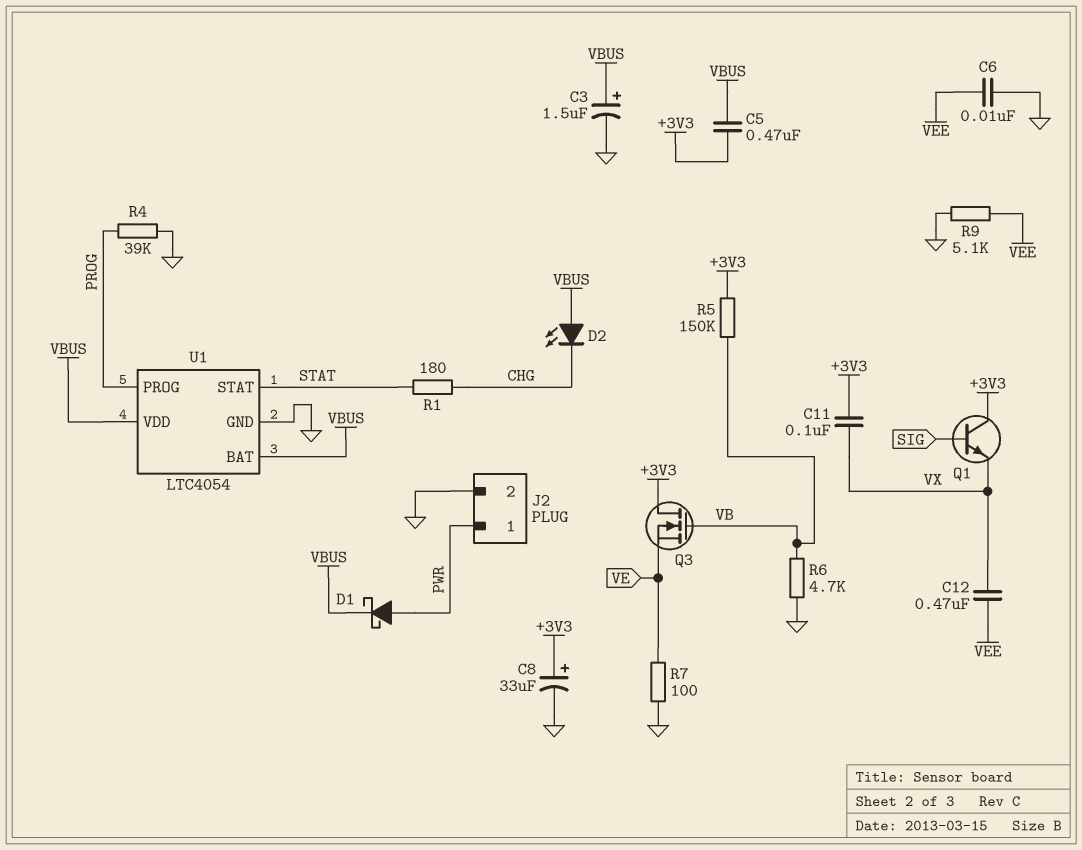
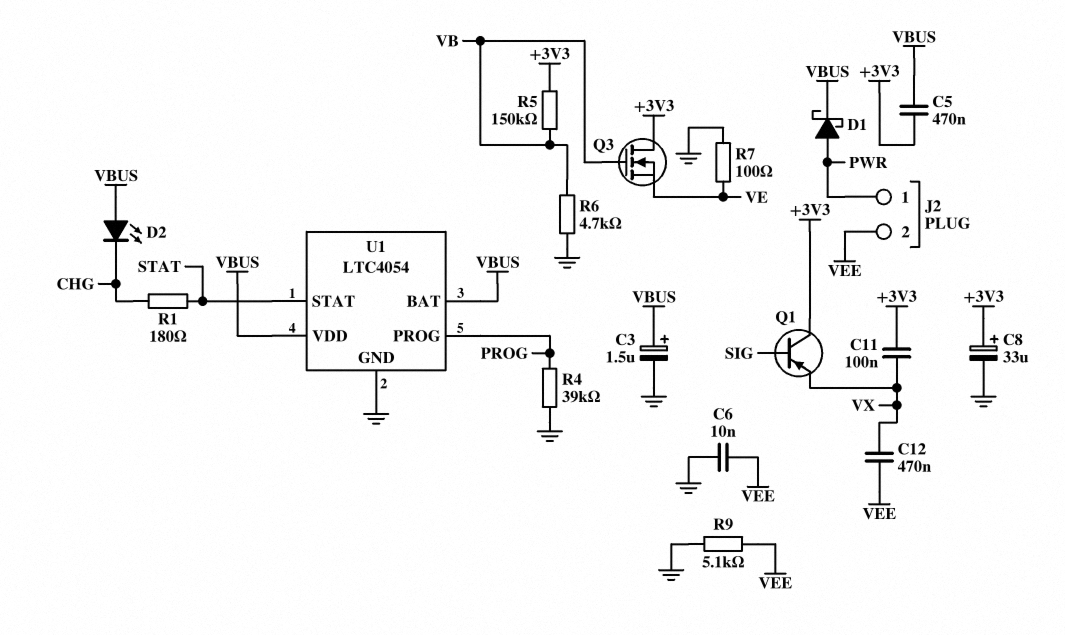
J2 pin 2: GND -> VEE
Q1: NPN (B SIG, C +3V3, E VX) -> PNP (B SIG, C +3V3, E VX)

